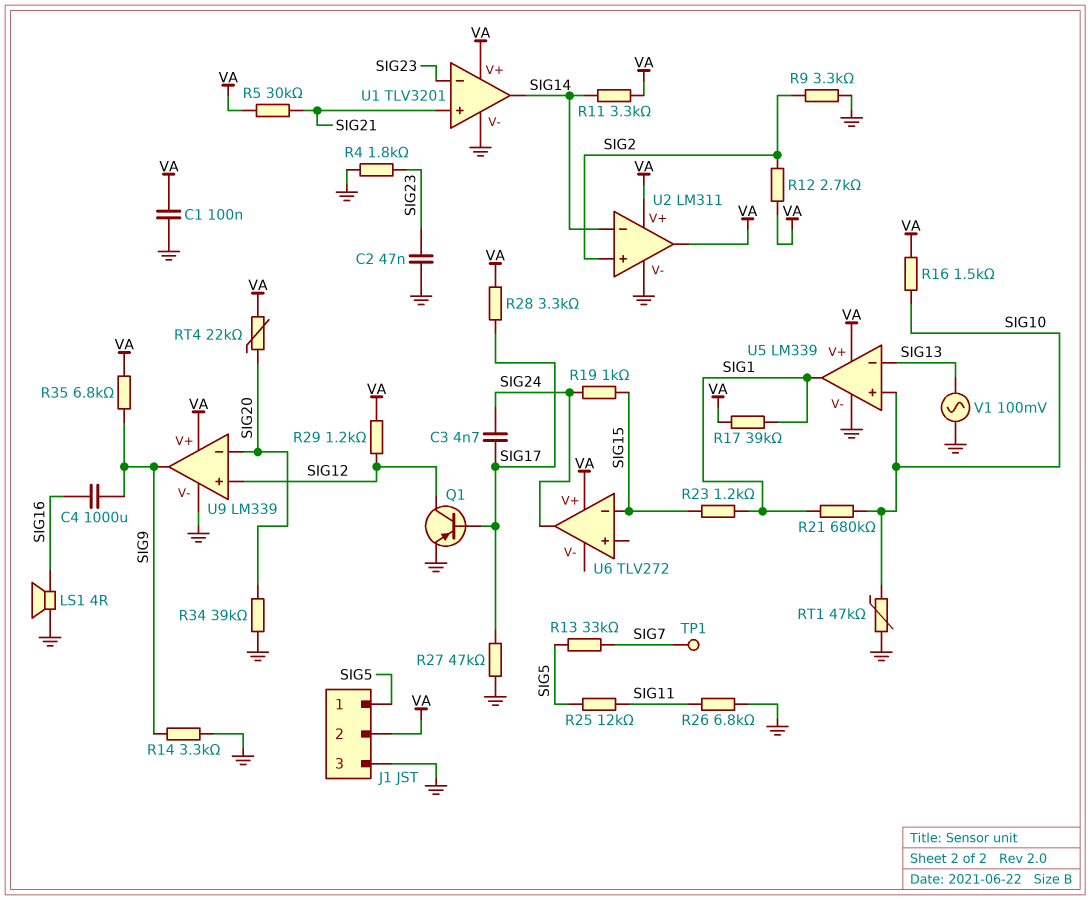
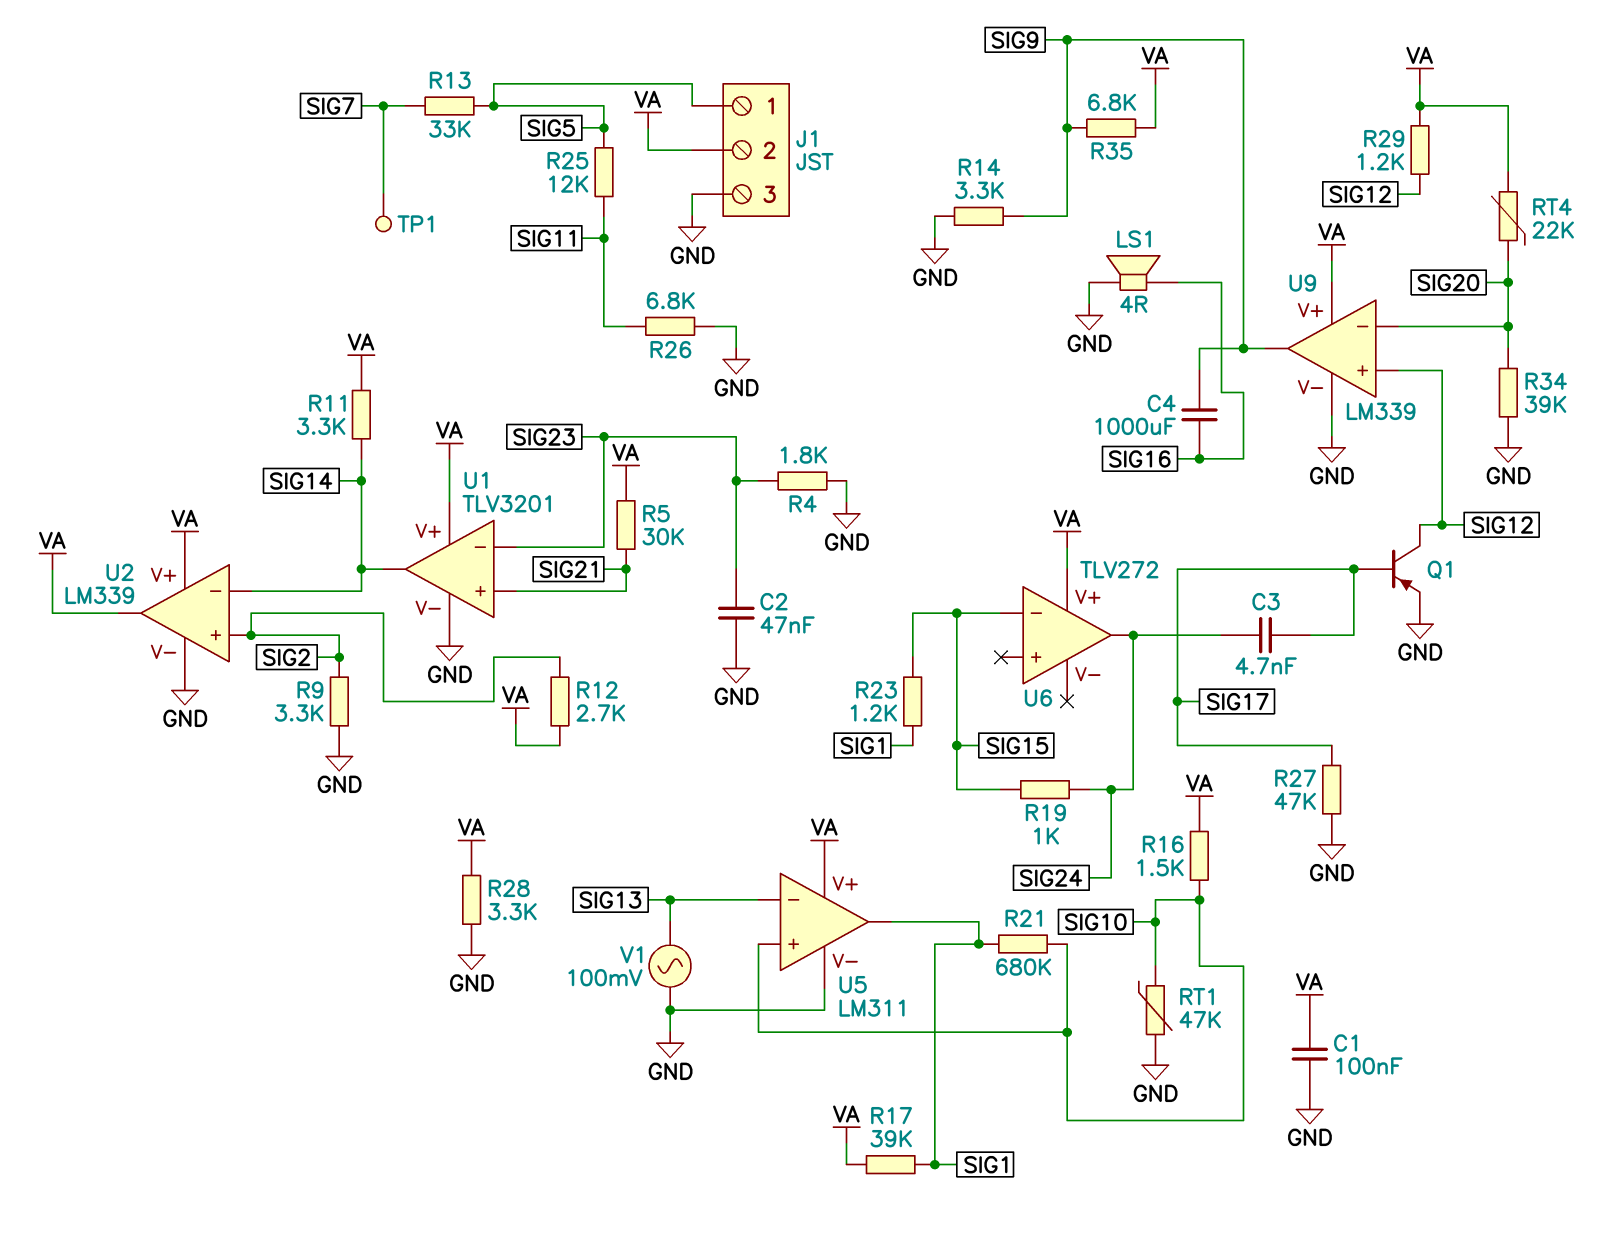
R28: 3.3k (SIG17, VA) -> 3.3k (GND, VA)
U2: LM311 -> LM339
U5: LM339 -> LM311

